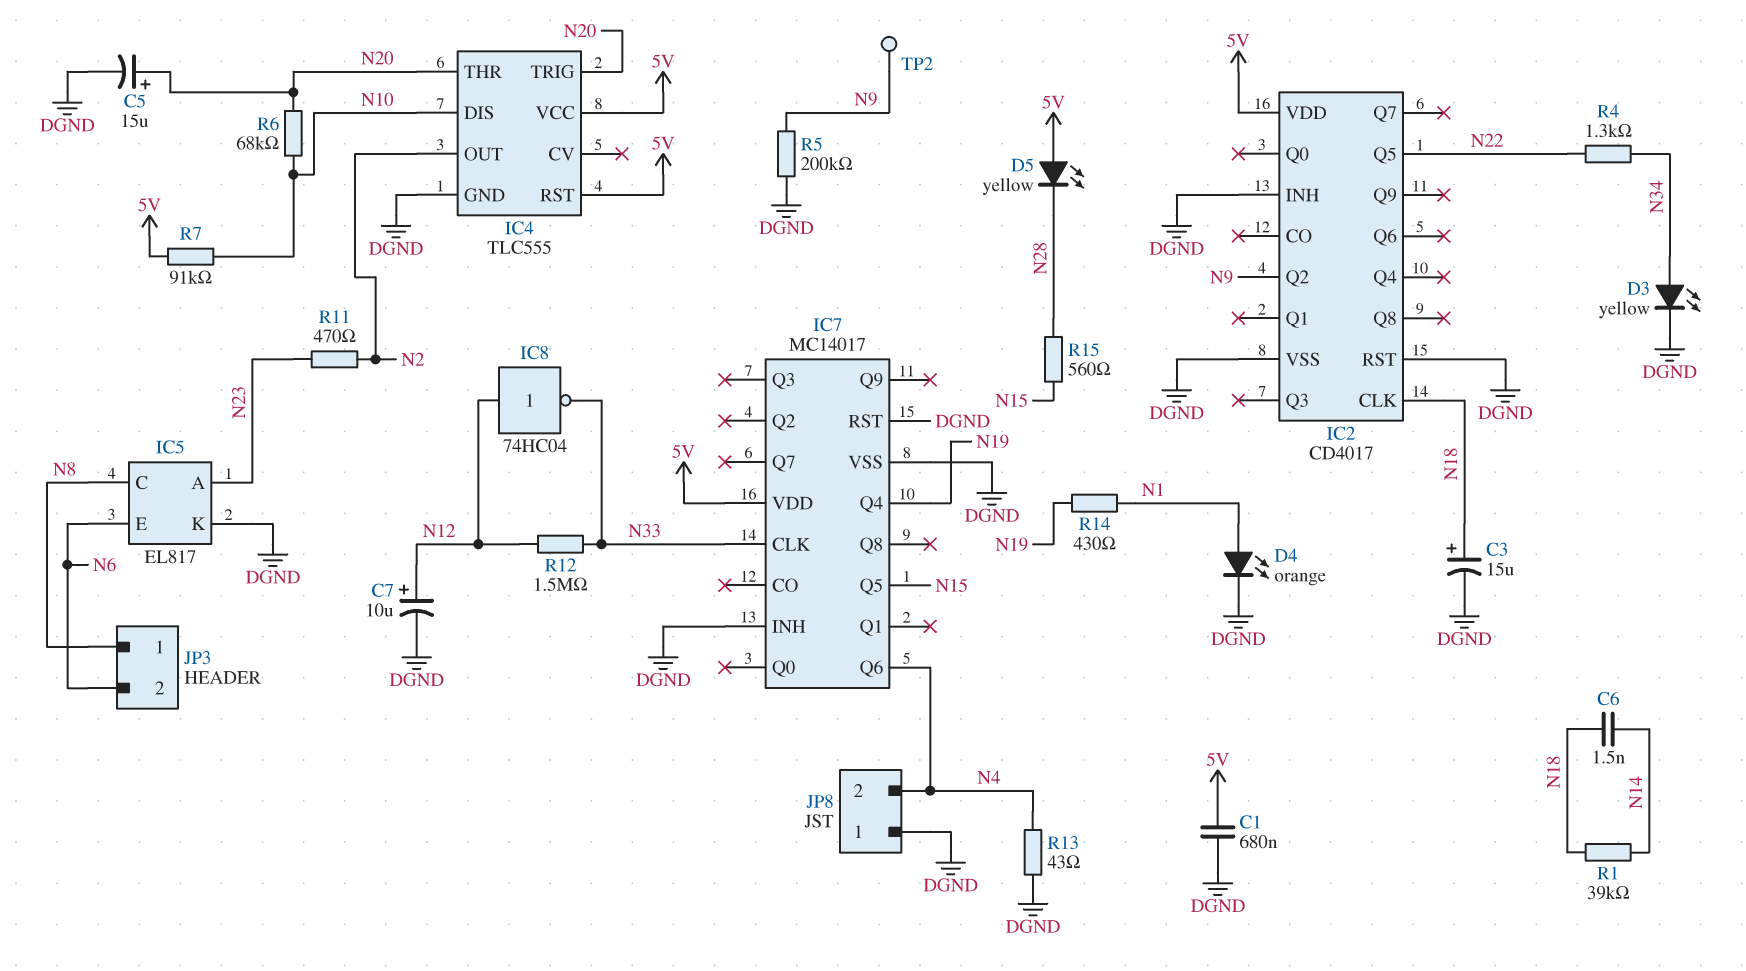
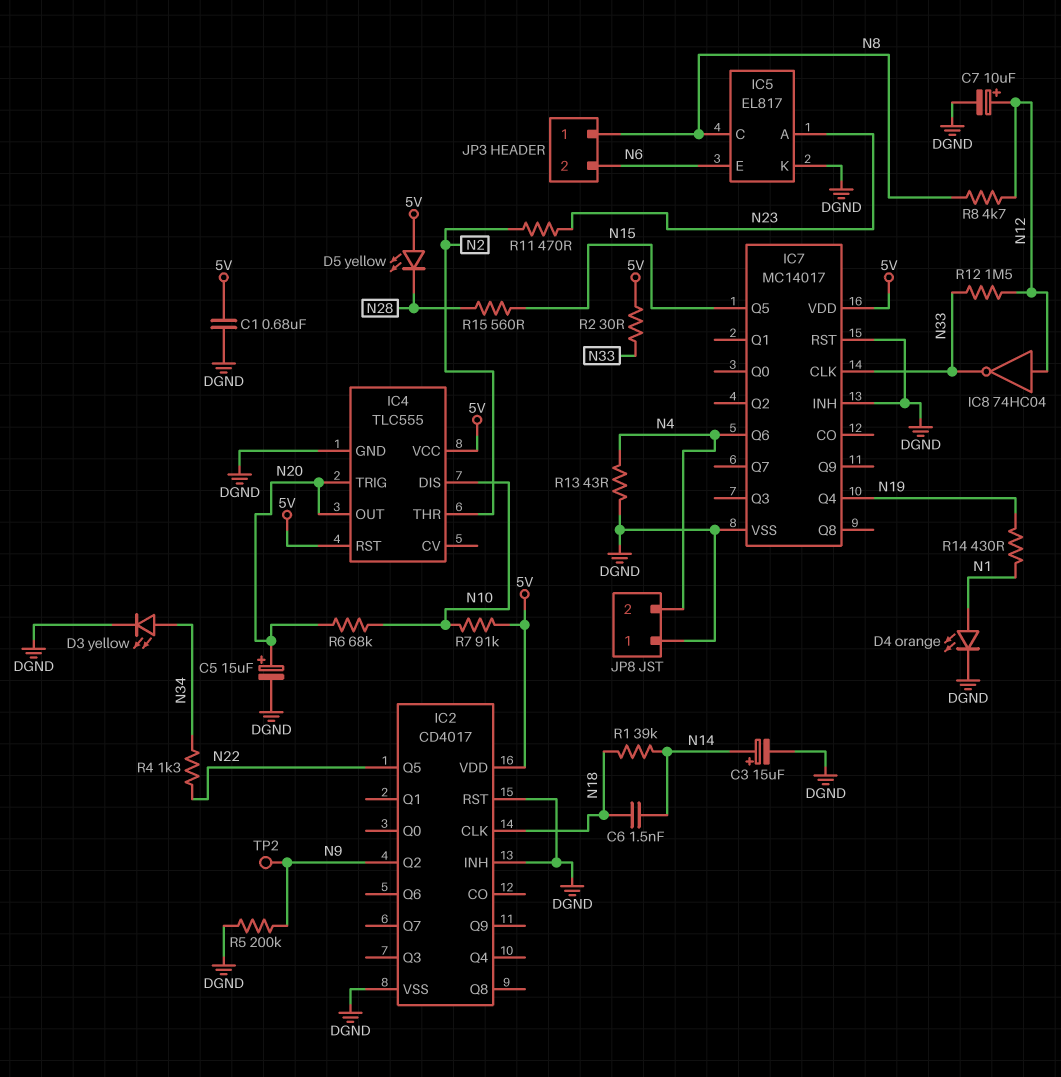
C3: 15uF (plus N18, minus DGND) -> 15uF (plus N14, minus DGND)
IC4 pin OUT: N2 -> N20
IC4 pin THR: N20 -> N2
R2: none -> 30 (5V, N33)
R8: none -> 4.7k (N8, N12)

